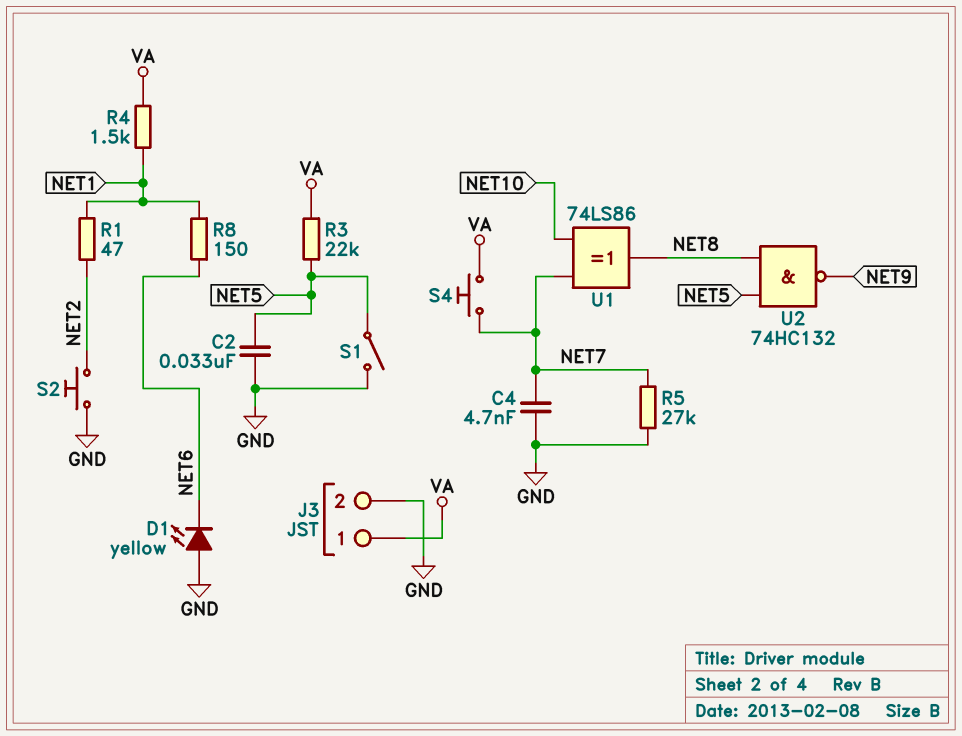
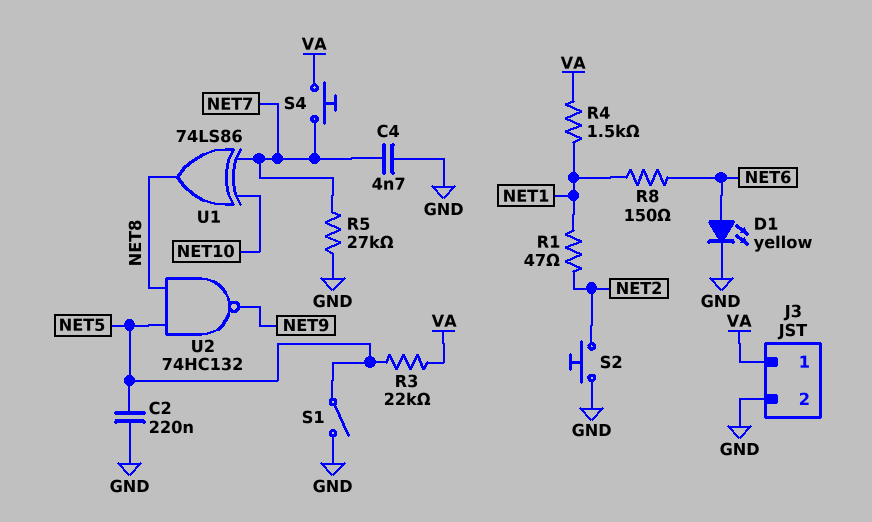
C2: 33nF (GND, NET5) -> 220nF (GND, NET5)
D1: LED yellow (A GND, K NET6) -> LED yellow (A NET6, K GND)

